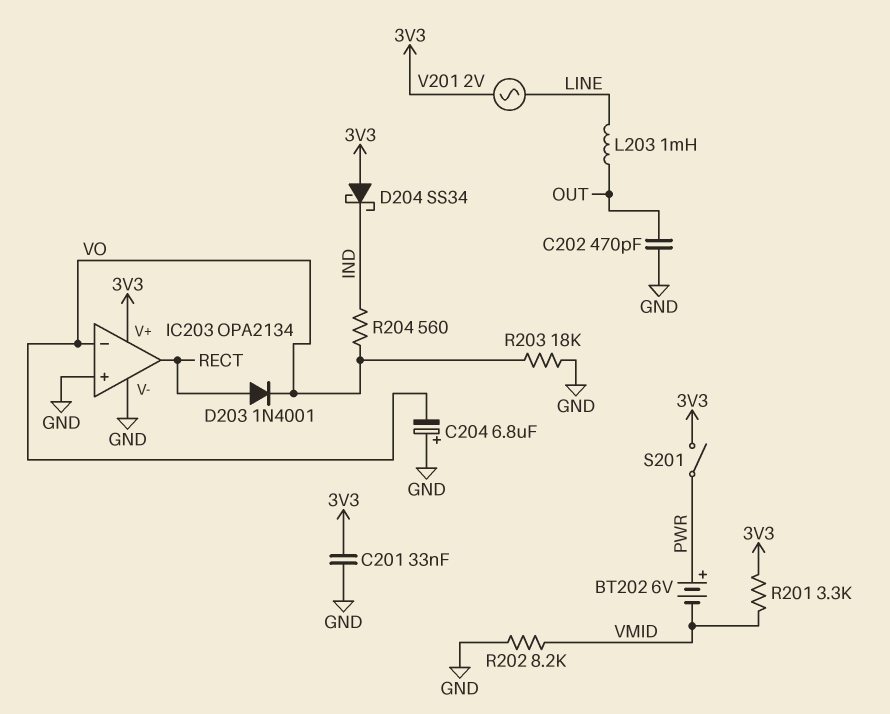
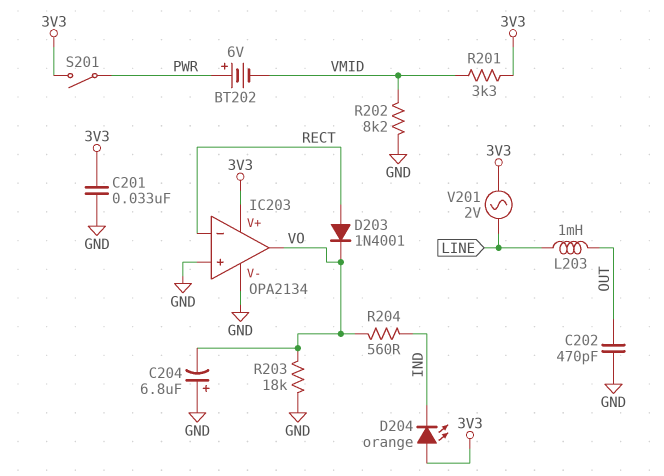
D204: schottky SS34 (A 3V3, K IND) -> LED orange (A 3V3, K IND)
IC203 pin in-: VO -> RECT
IC203 pin out: RECT -> VO

